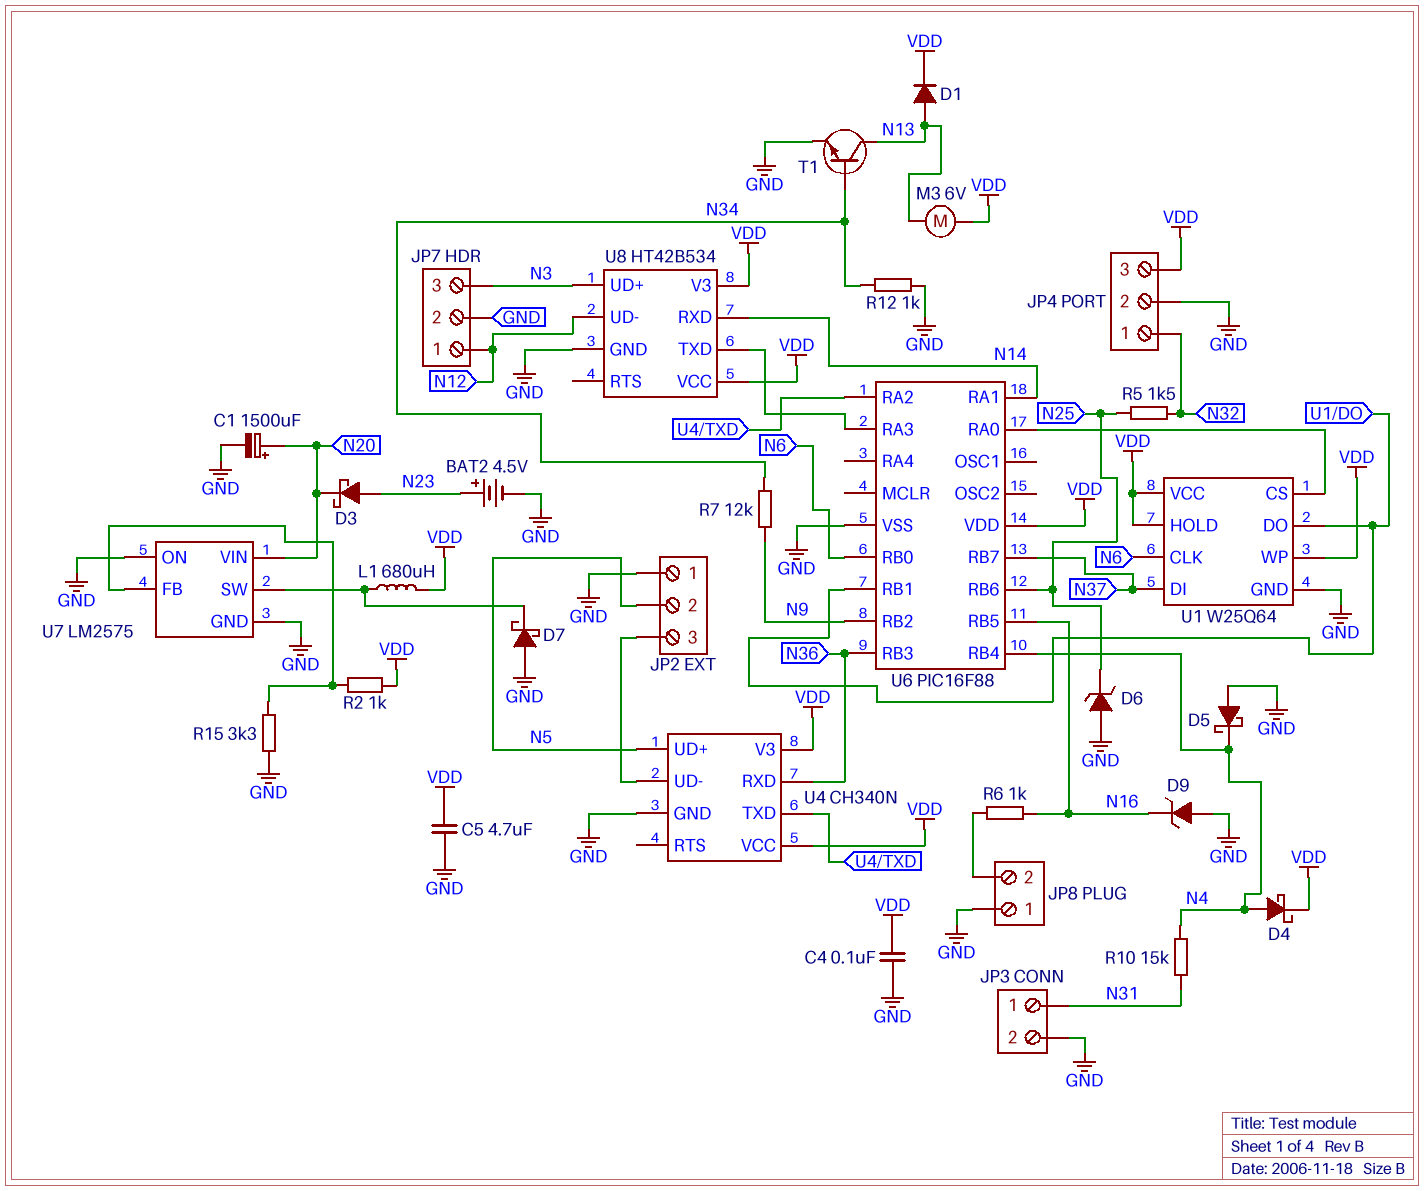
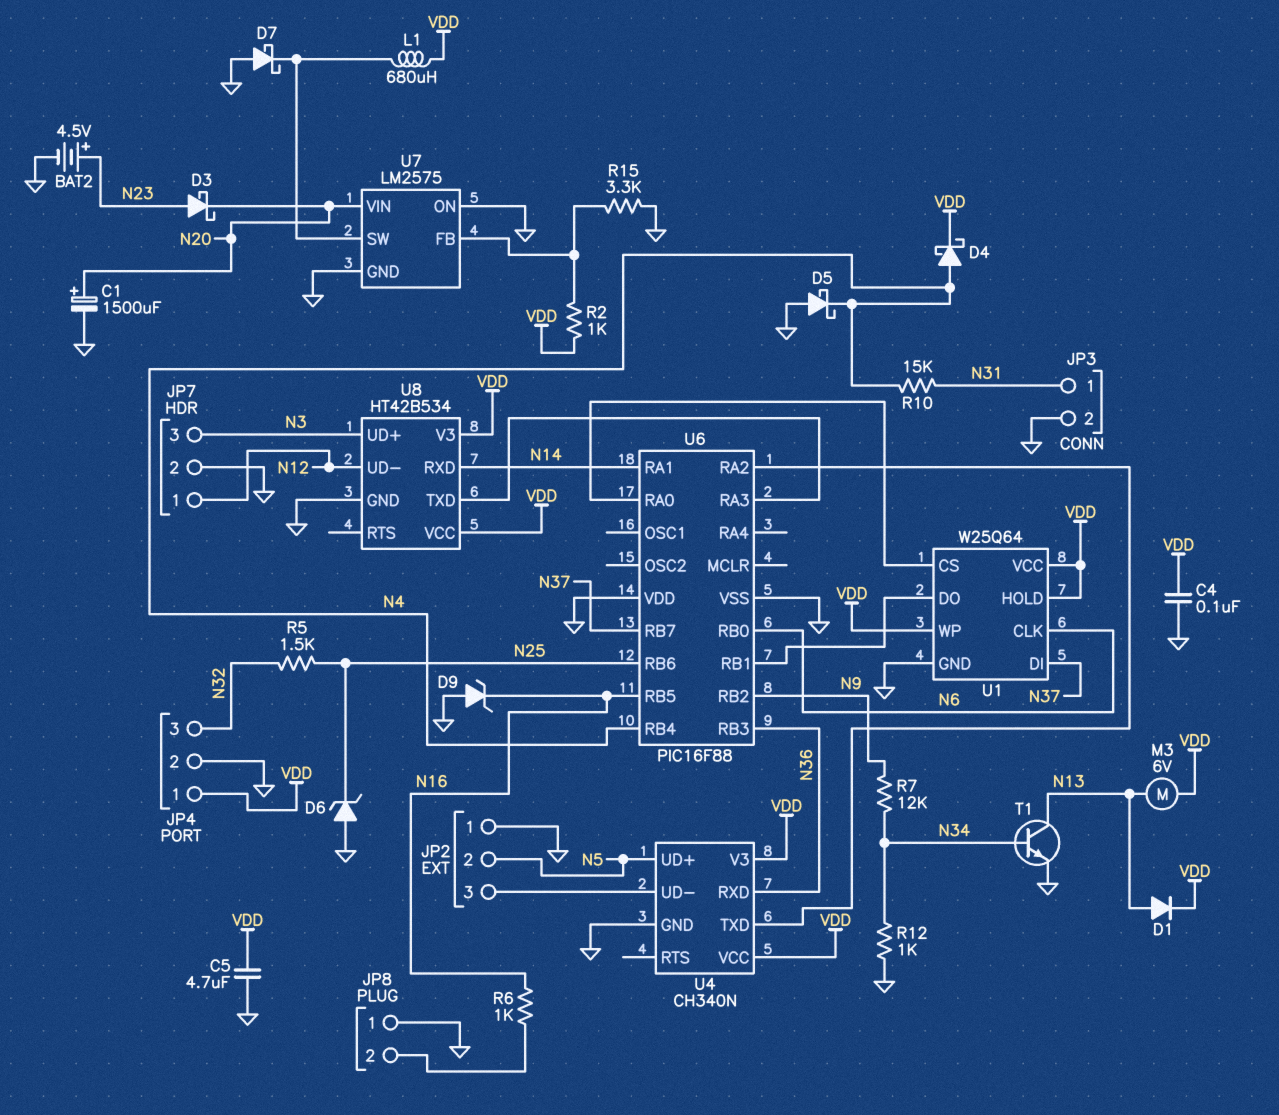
JP4 pin 1: N32 -> VDD
JP4 pin 3: VDD -> N32
U6 pin VDD: VDD -> GND

